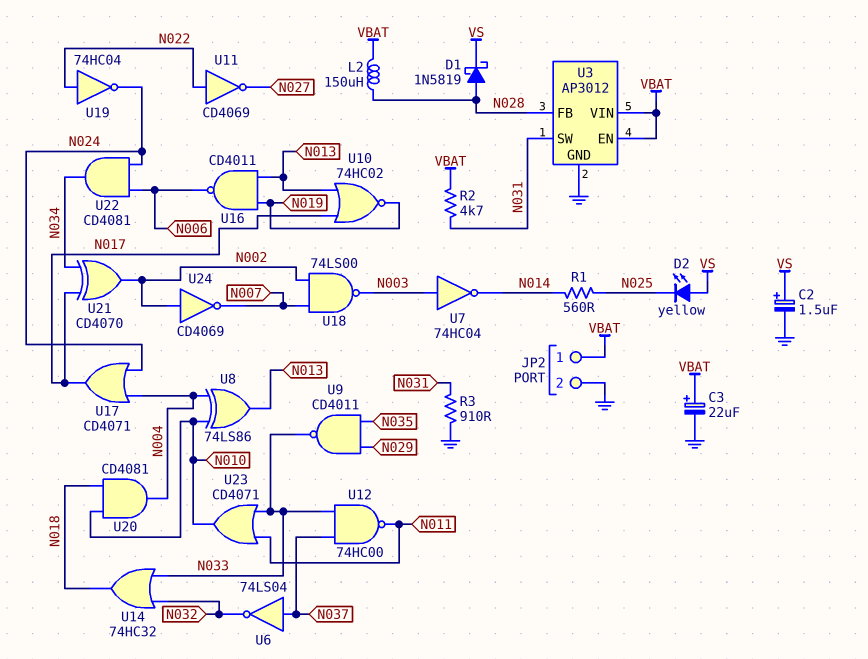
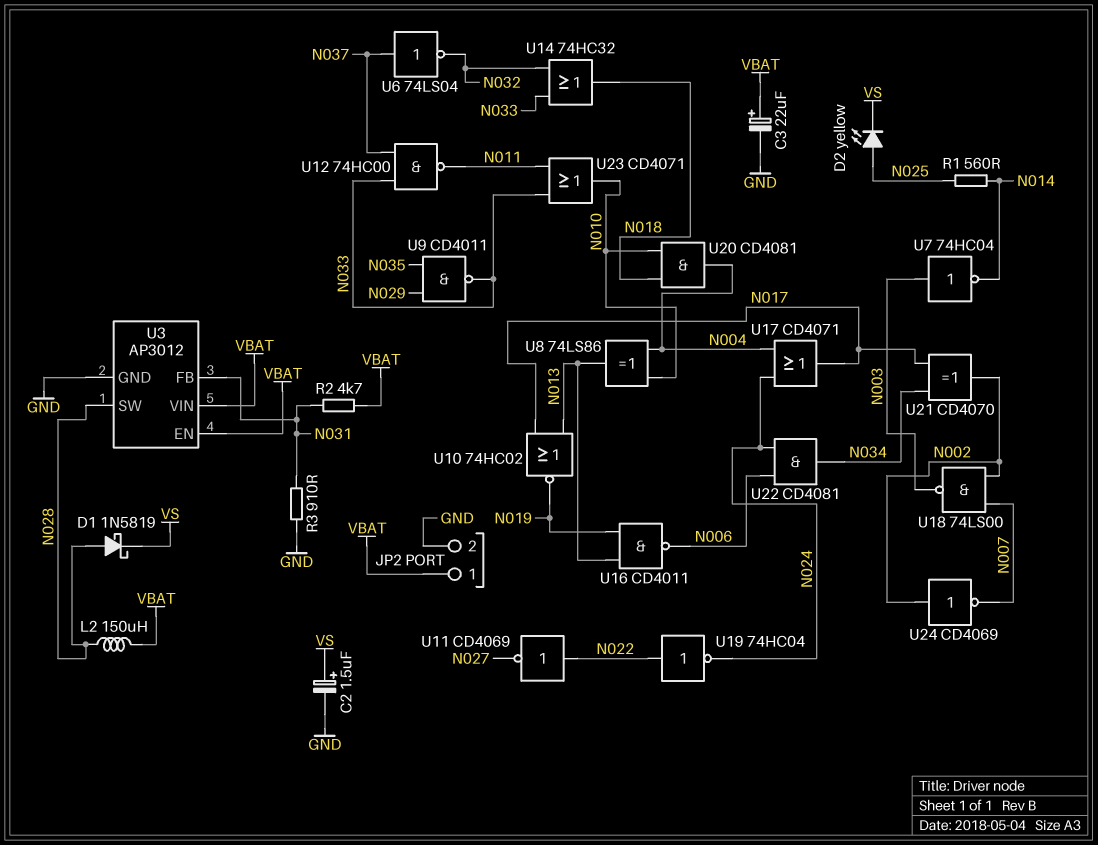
D2: LED yellow (A VS, K N025) -> LED yellow (A N025, K VS)
U3 pin FB: N028 -> N031
U3 pin SW: N031 -> N028

